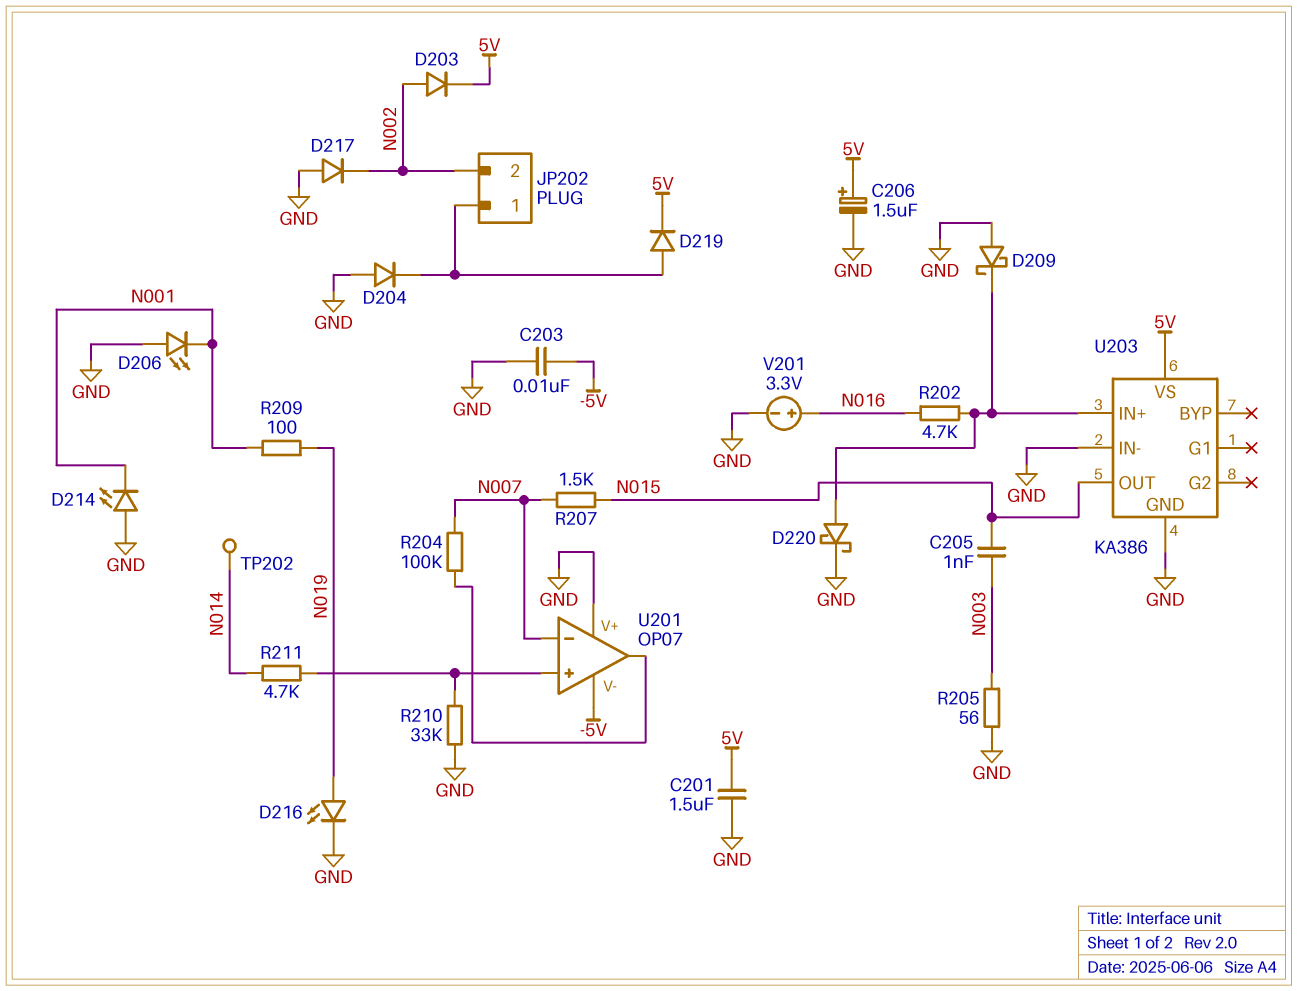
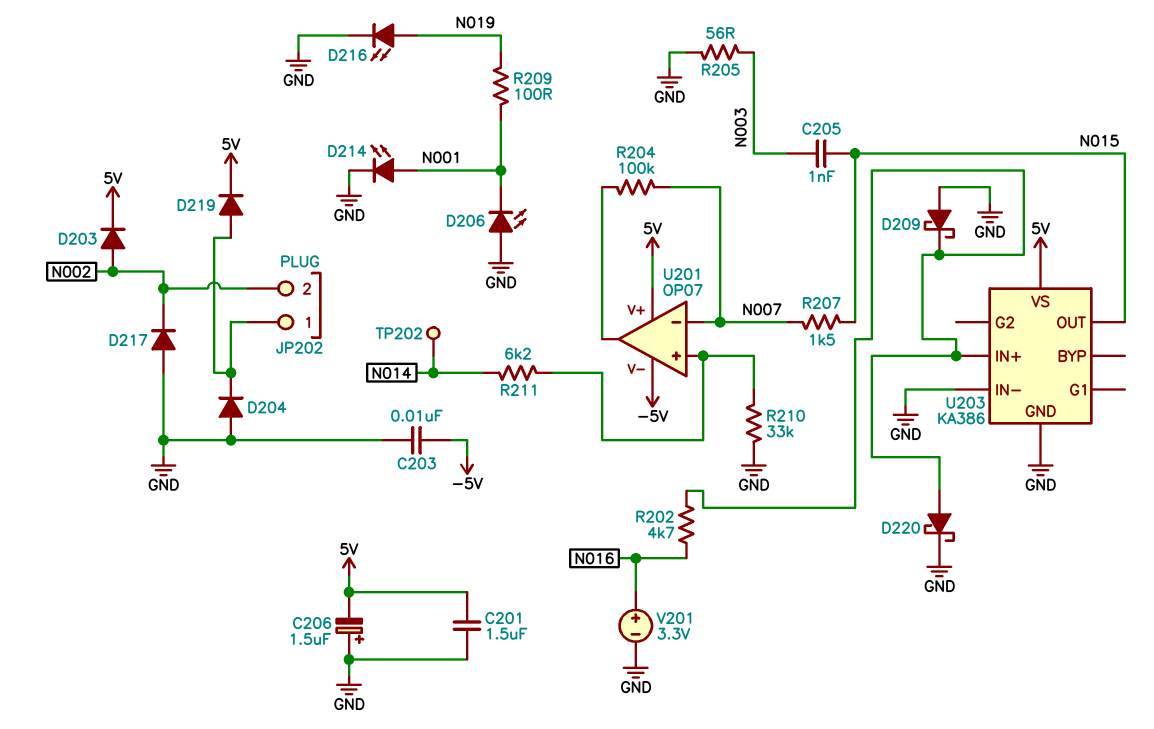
C206: 1.5uF (plus 5V, minus GND) -> 1.5uF (plus GND, minus 5V)
D214: LED (A GND, K N001) -> LED (A N001, K GND)
R211: 4.7k (N014, U201/in+) -> 6.2k (N014, U201/in+)
U201 pin V+: GND -> 5V

